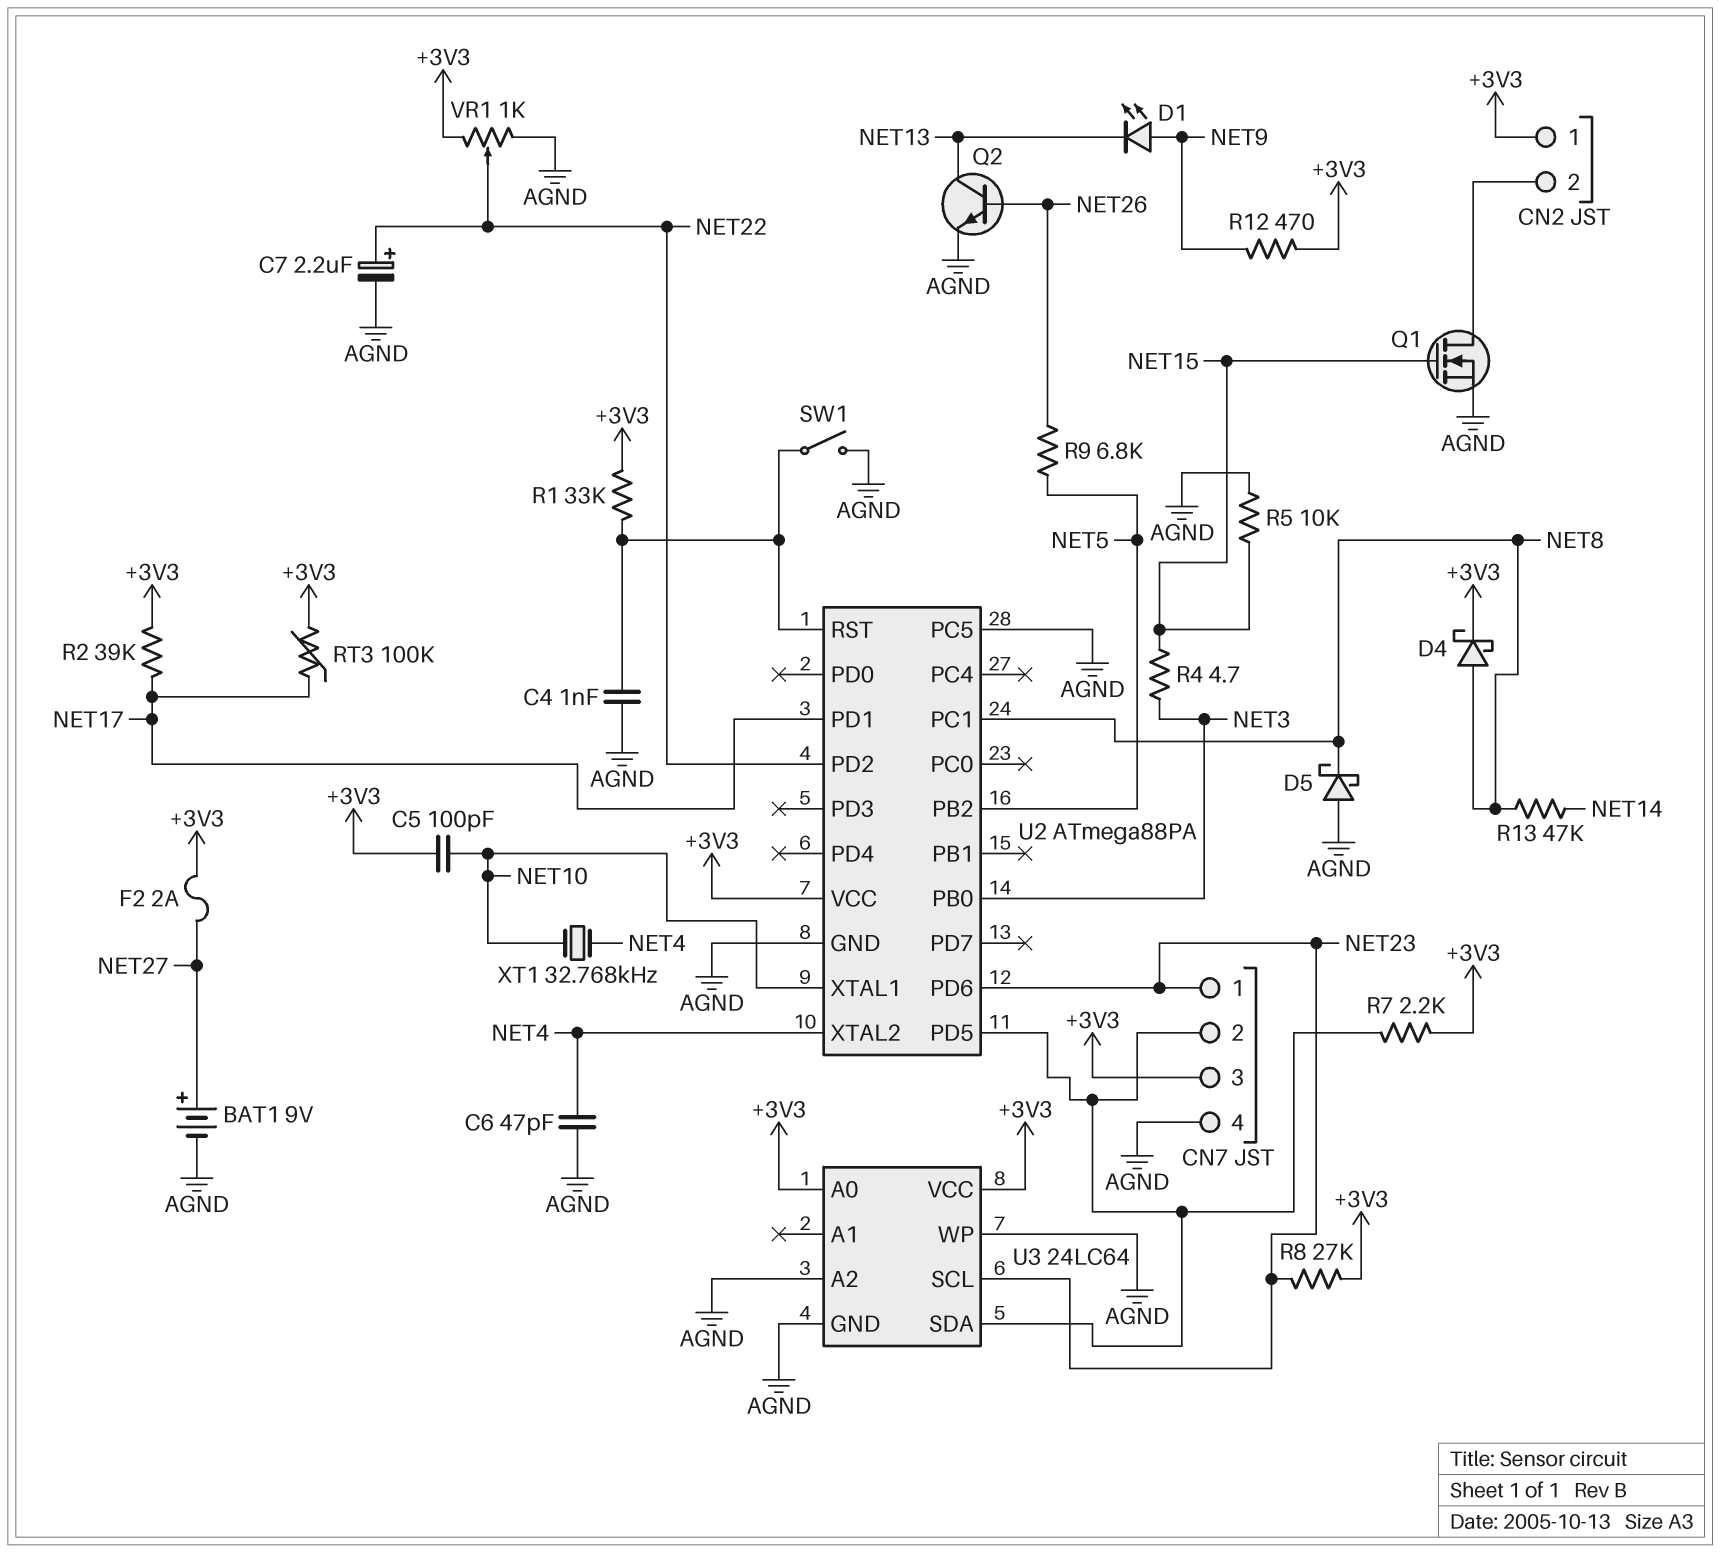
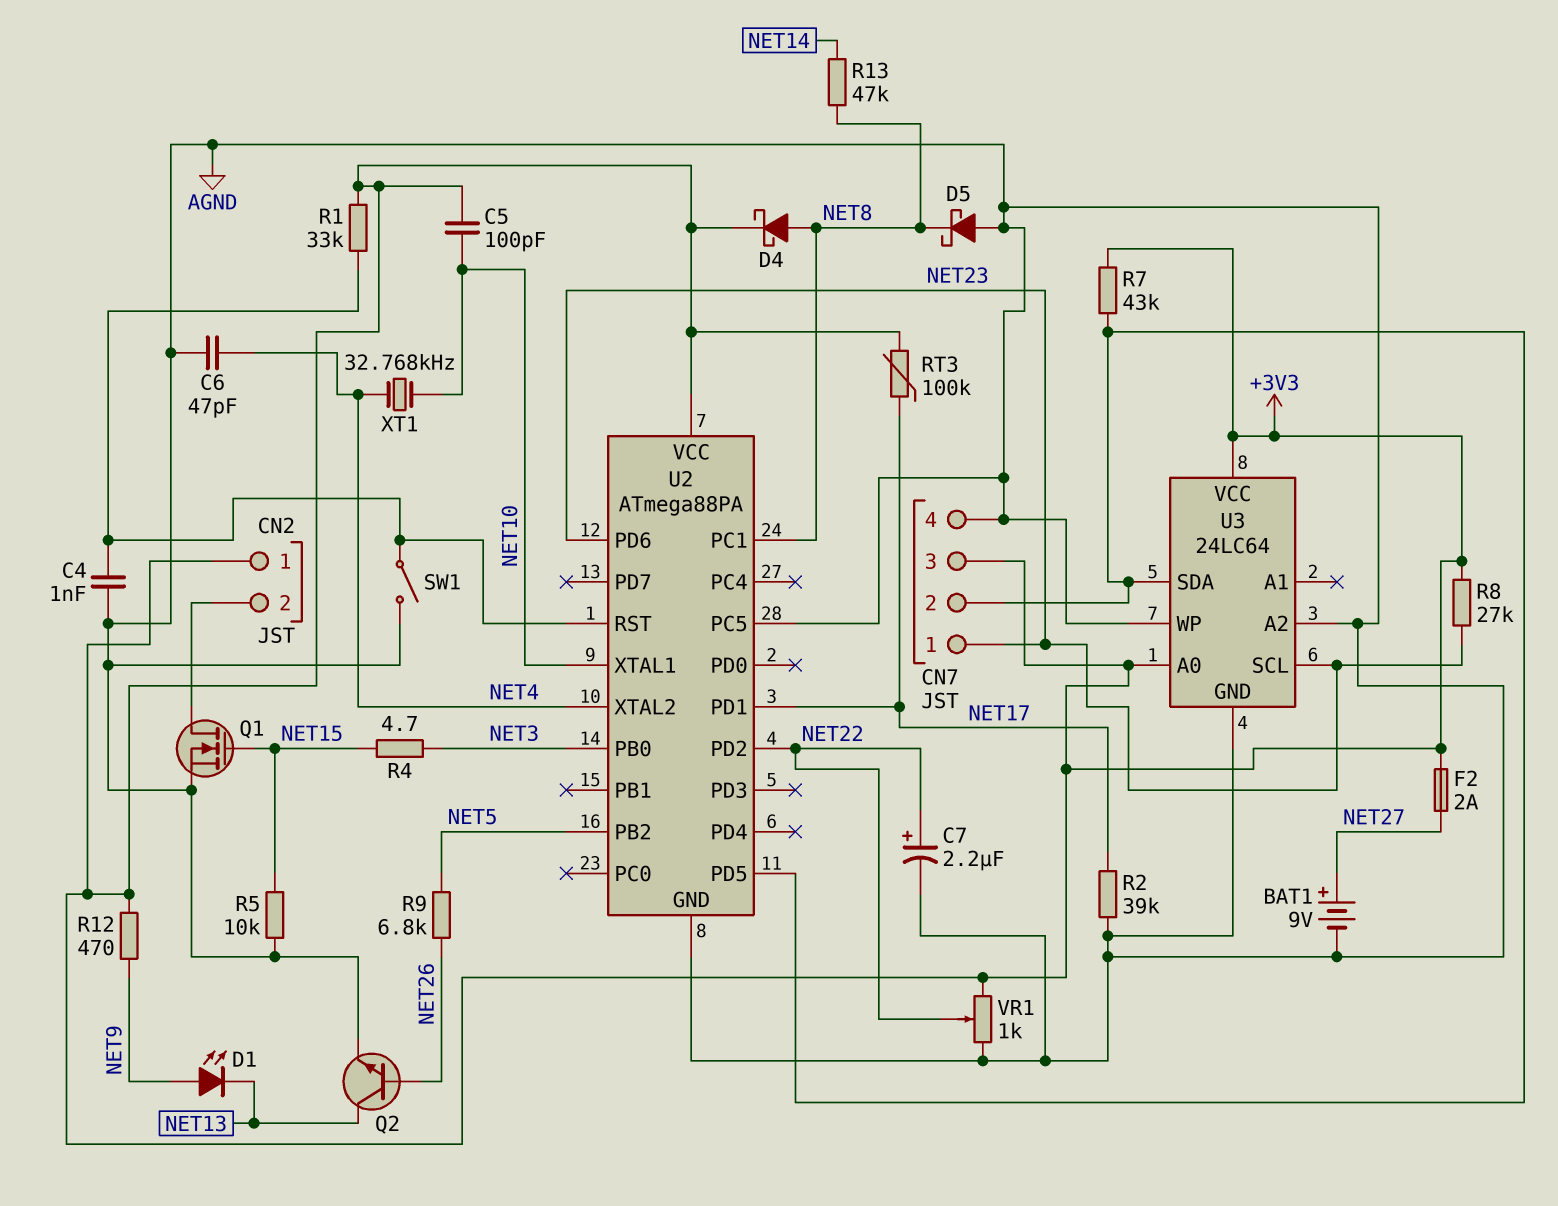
R2: 39k (+3V3, NET17) -> 39k (AGND, NET17)
R7: 2.2k (+3V3, CN7/2) -> 43k (+3V3, CN7/2)

